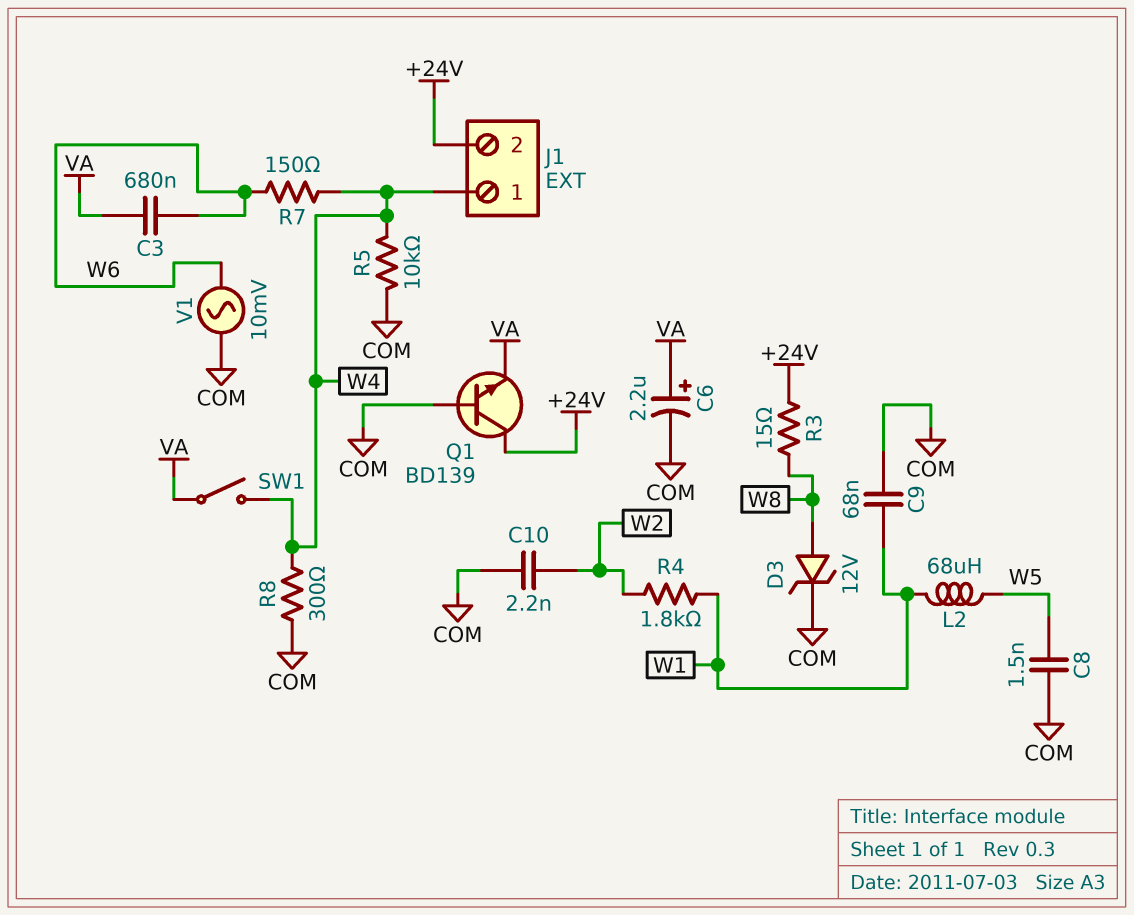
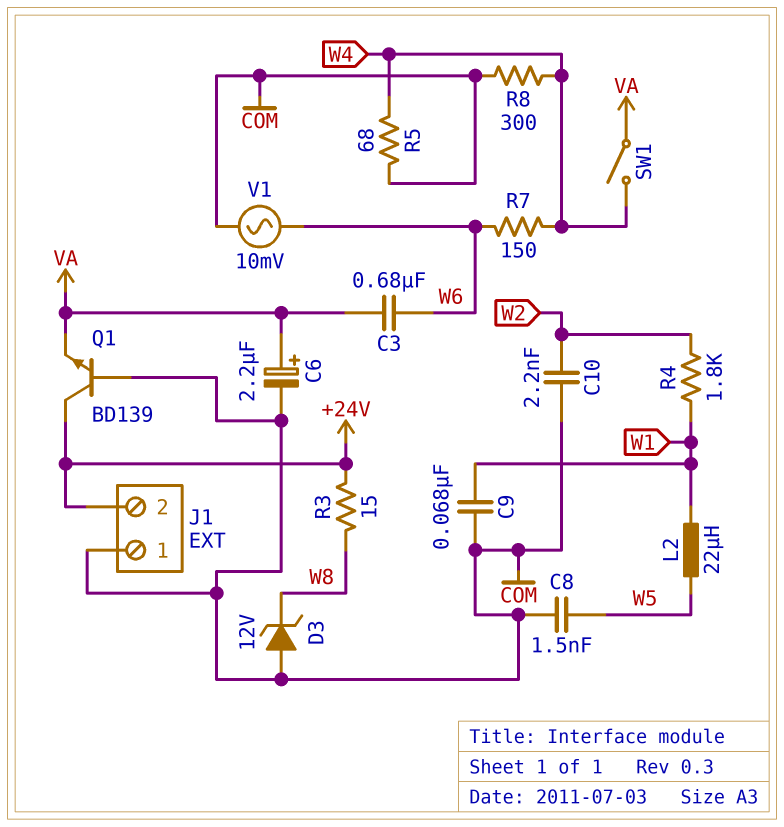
D3: zener 12V (A W8, K COM) -> zener 12V (A COM, K W8)
J1 pin 1: W4 -> COM
L2: 68uH (W1, W5) -> 22uH (W1, W5)
R5: 10k (COM, W4) -> 68 (COM, W4)

